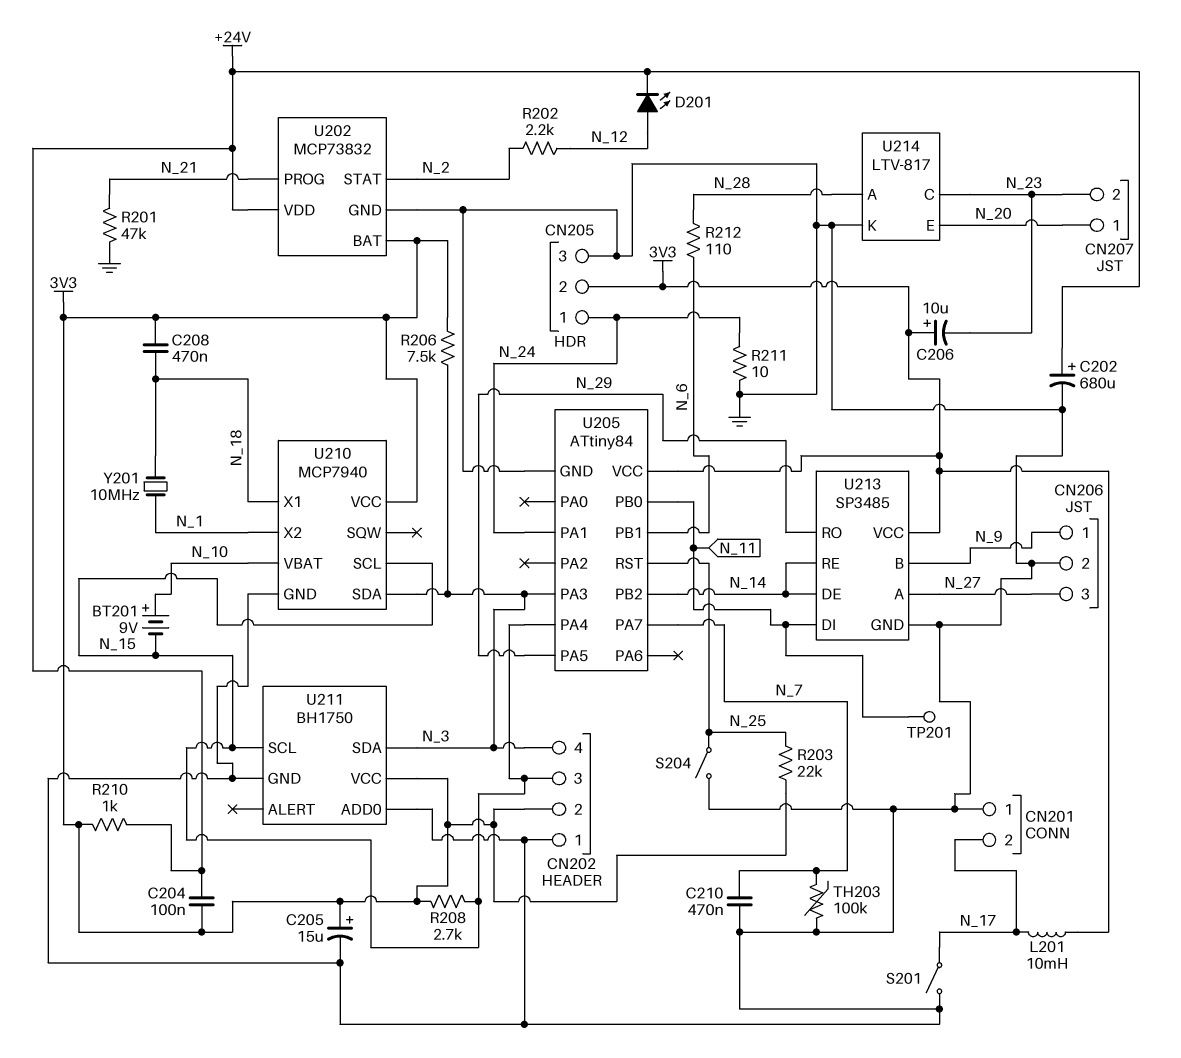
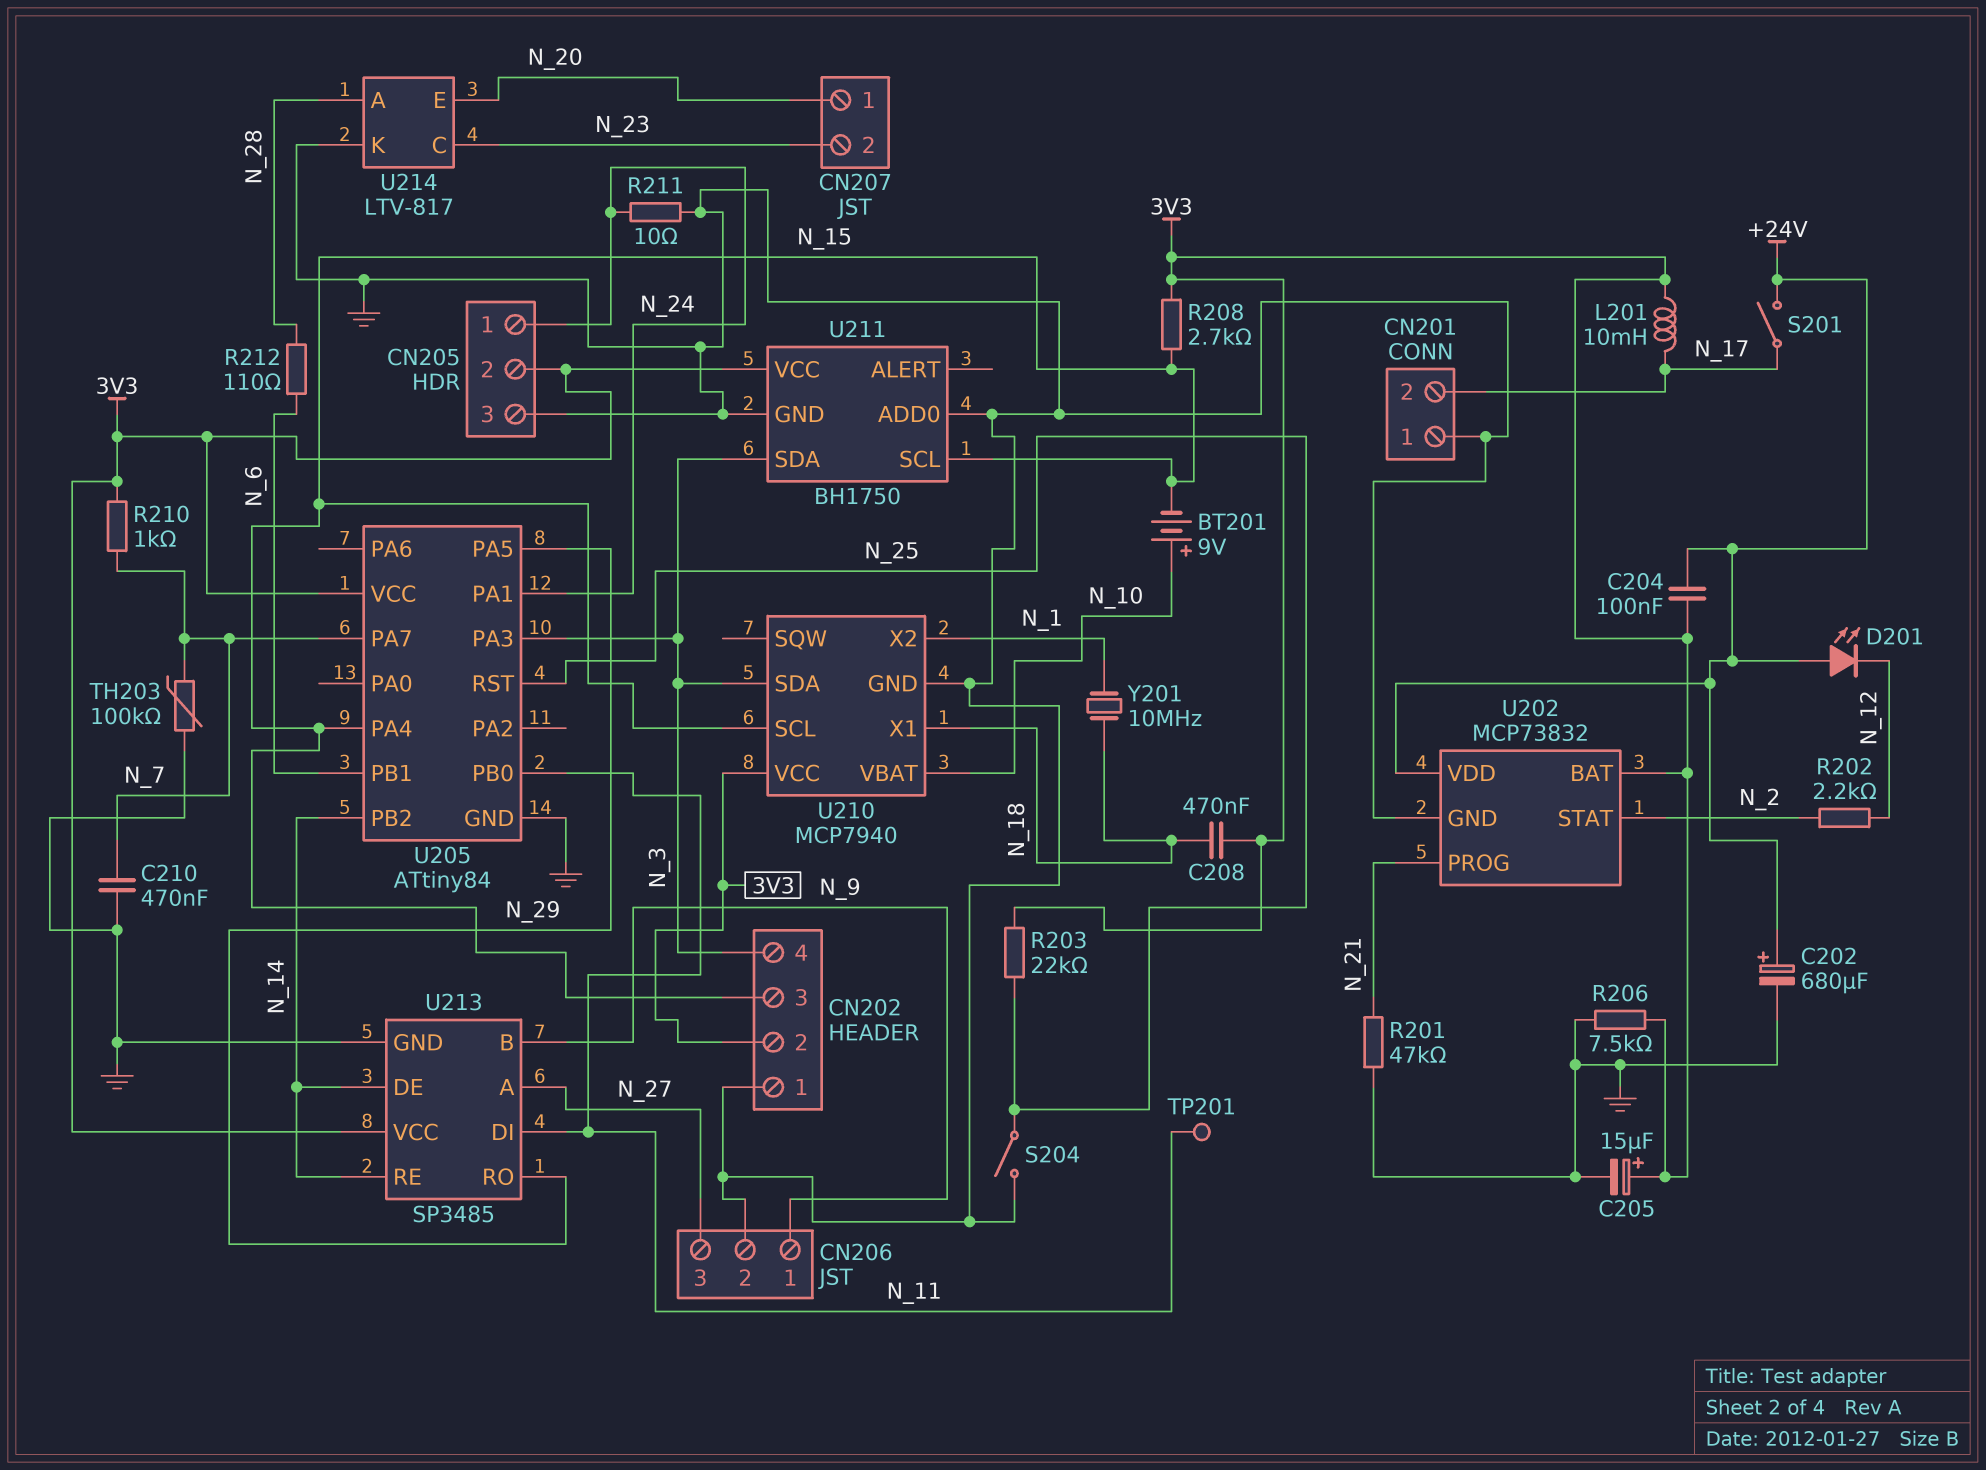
C206: 10uF (plus 3V3, minus N_23) -> none
D201: LED (A N_12, K +24V) -> LED (A +24V, K N_12)
R206: 7.5k (3V3, N_3) -> 7.5k (3V3, GND)
R210: 1k (+24V, 3V3) -> 1k (3V3, N_7)
S201: switch (GND, N_17) -> switch (+24V, N_17)

